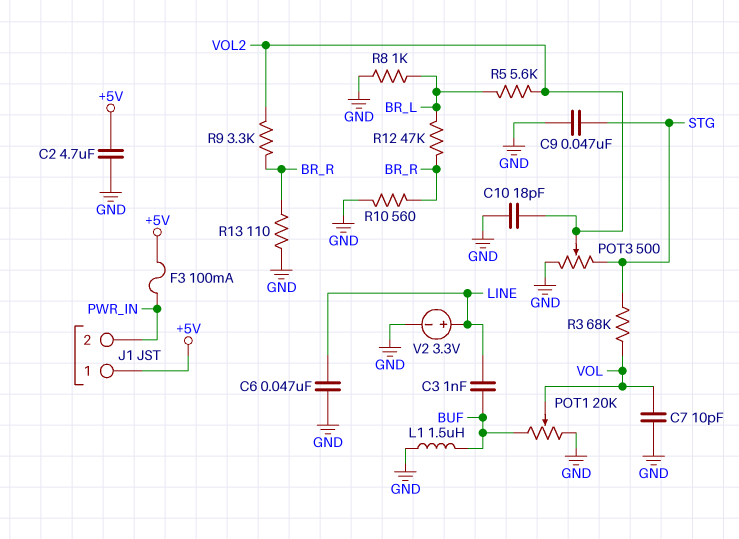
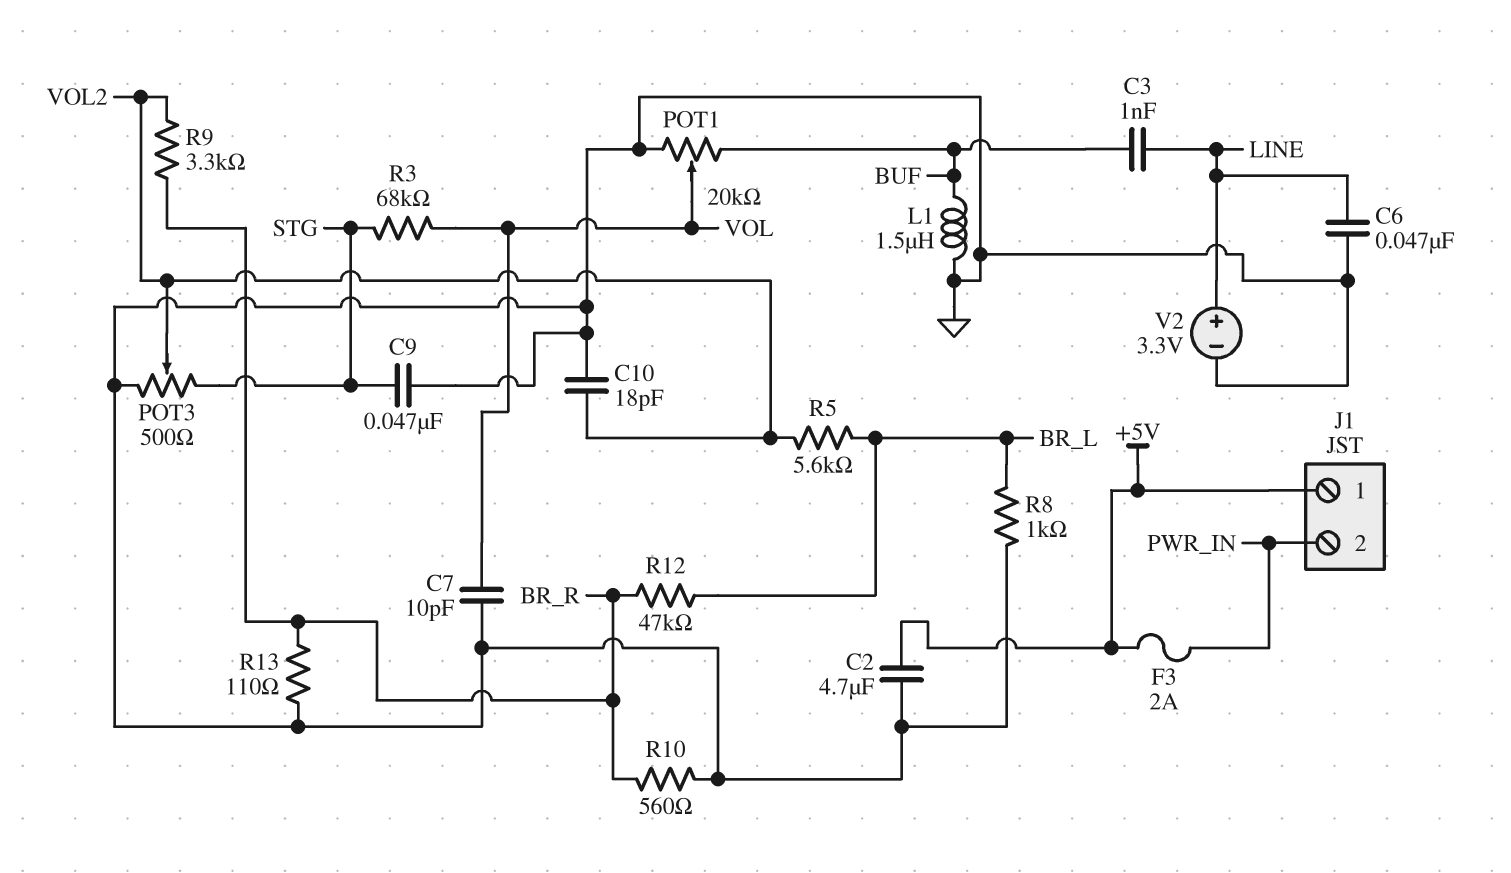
F3: 100mA (+5V, PWR_IN) -> 2A (+5V, PWR_IN)

